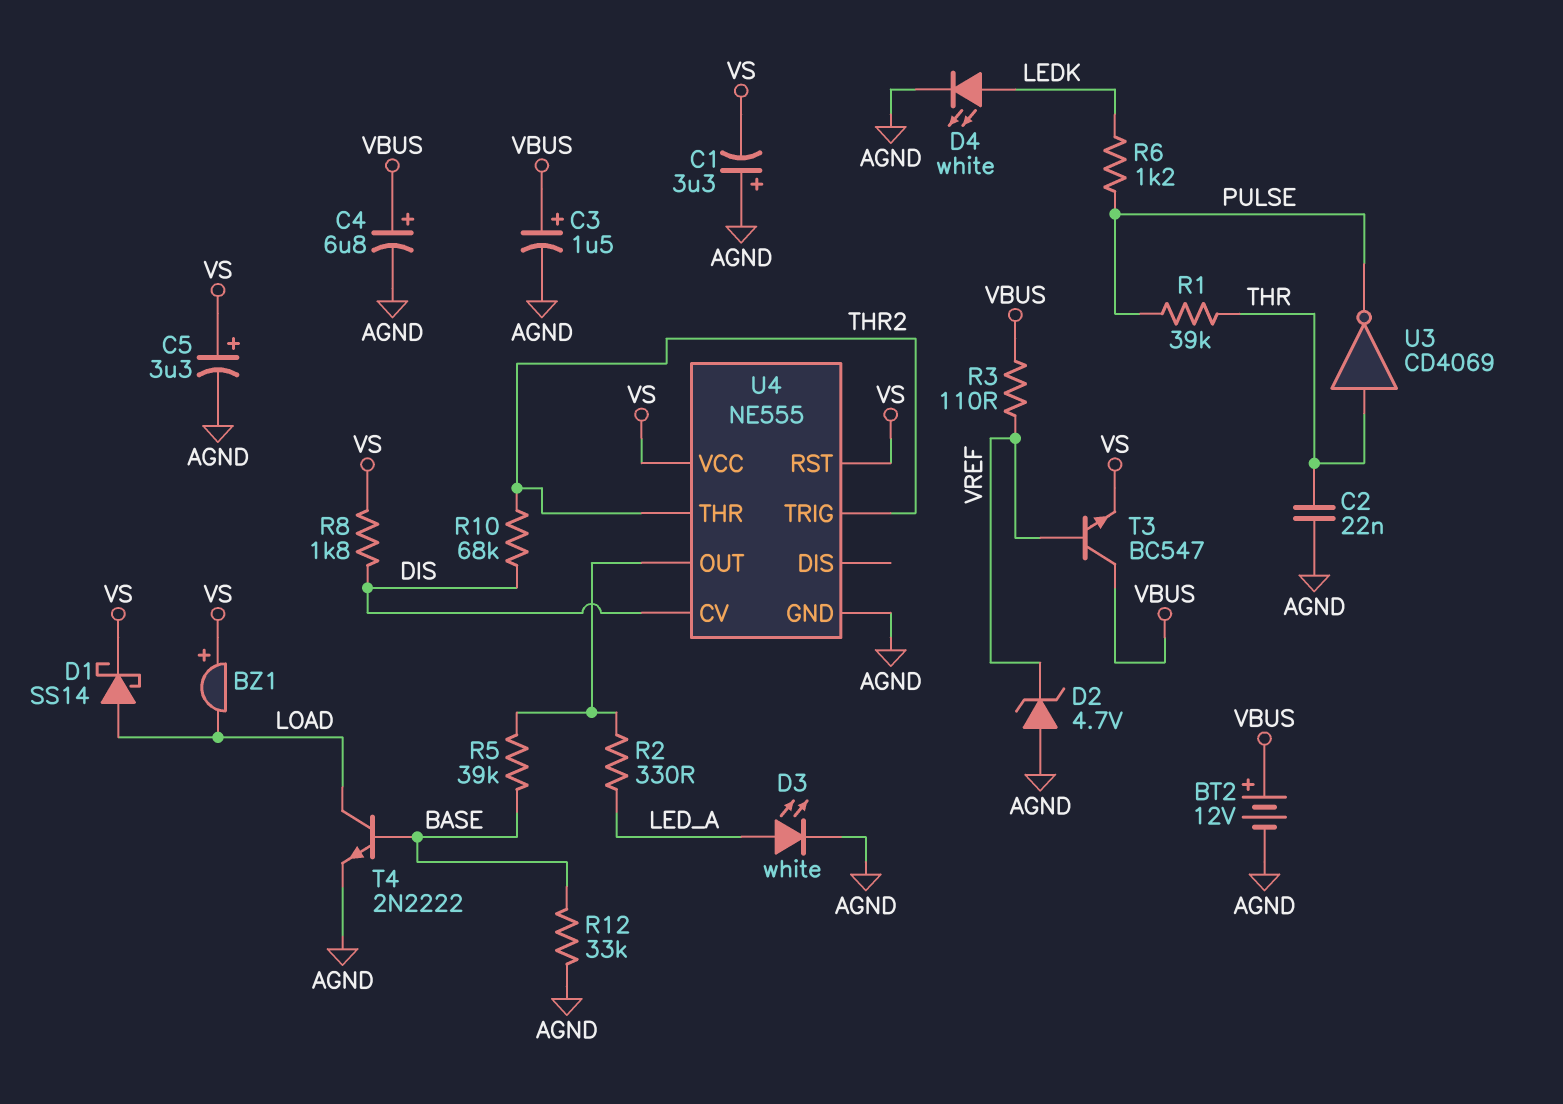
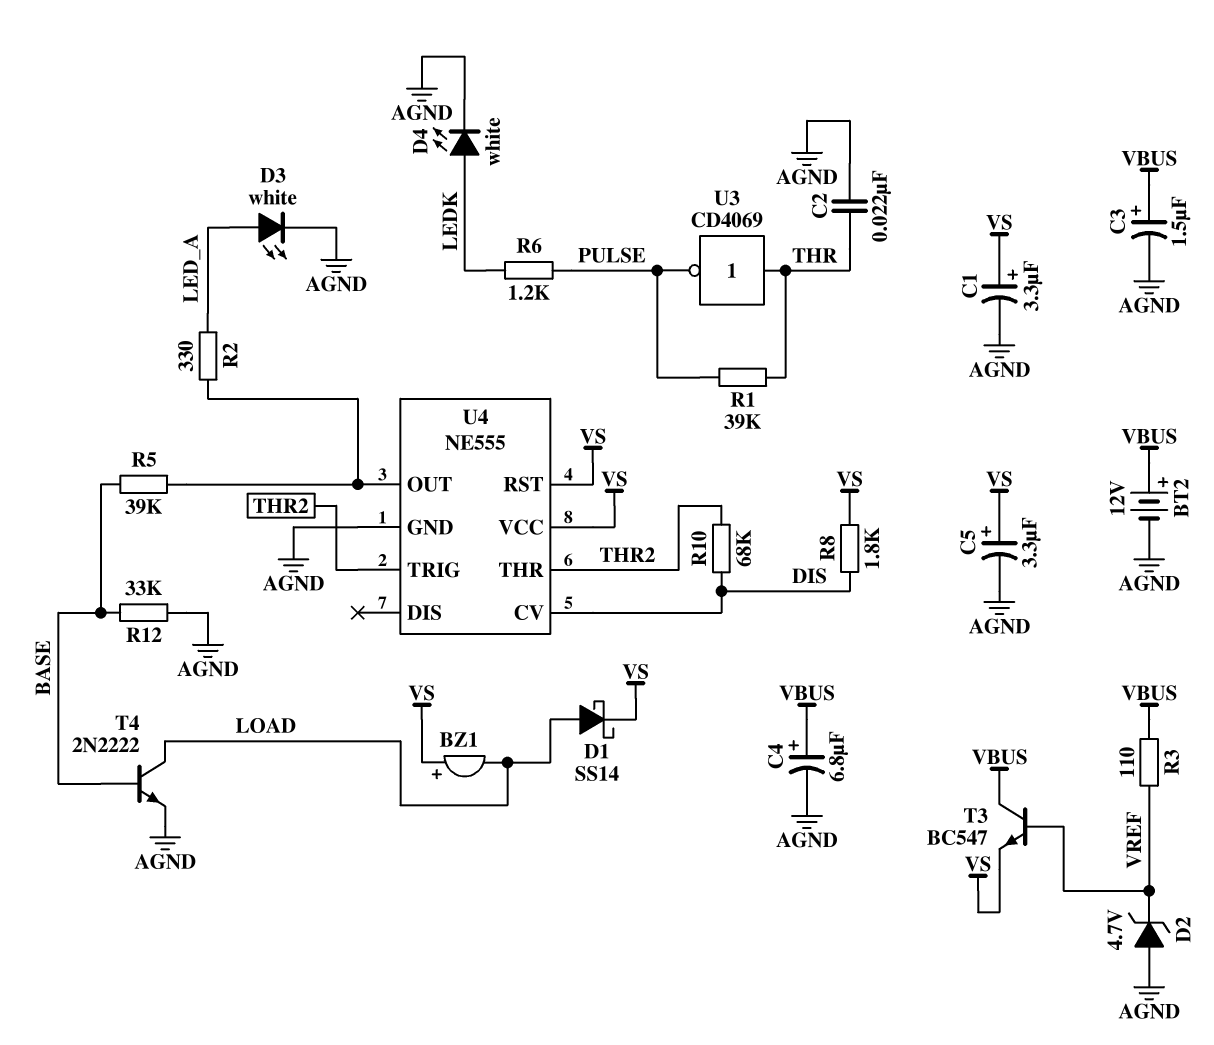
C1: 3.3uF (plus AGND, minus VS) -> 3.3uF (plus VS, minus AGND)

